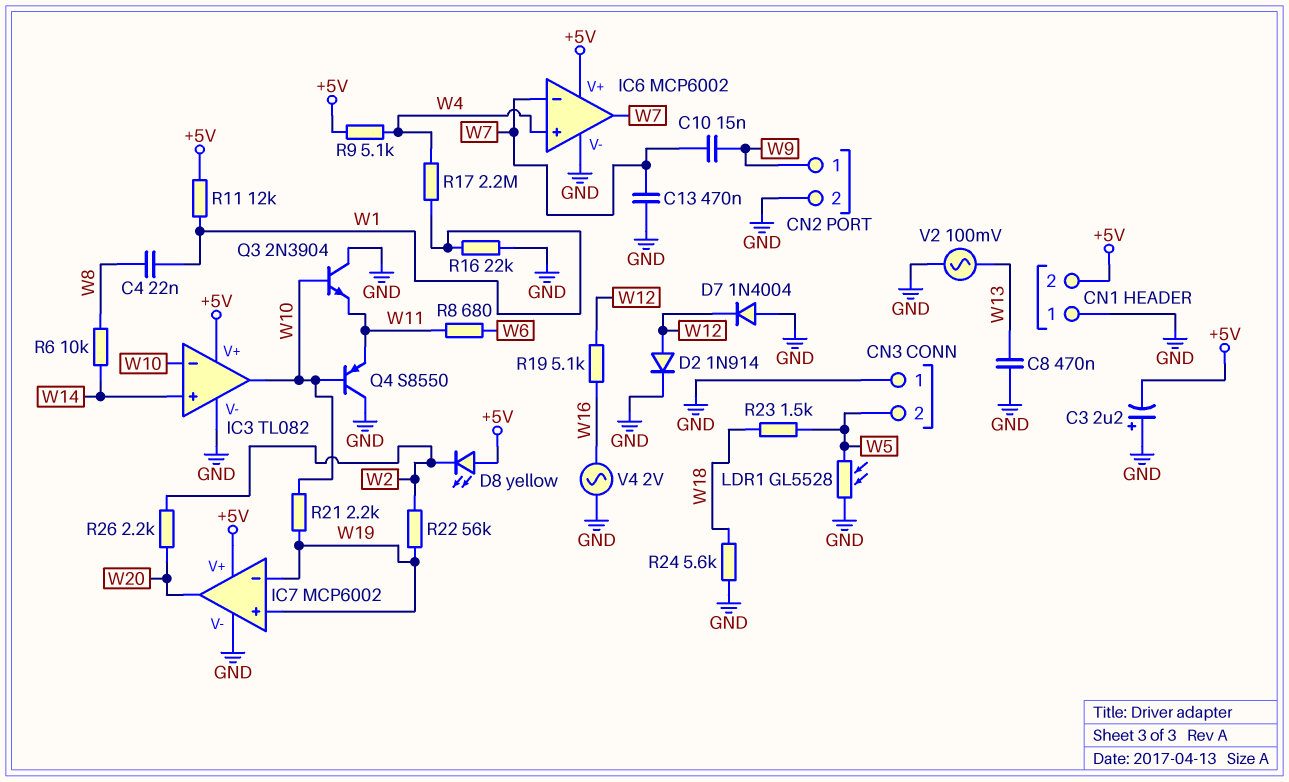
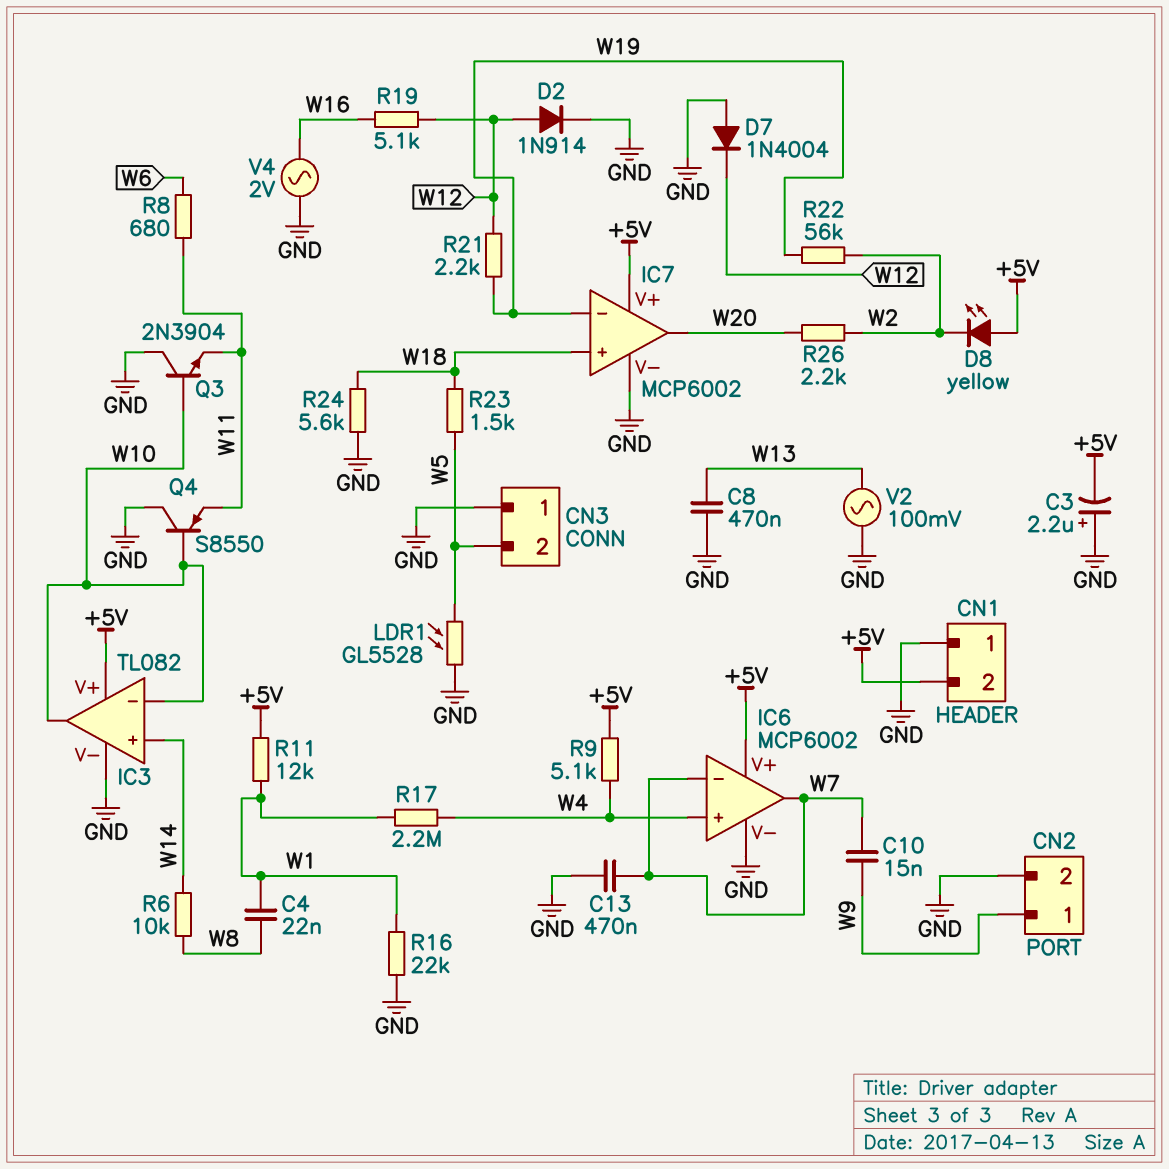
IC7 pin in+: W19 -> W18
R21: 2.2k (W10, W19) -> 2.2k (W12, W19)

